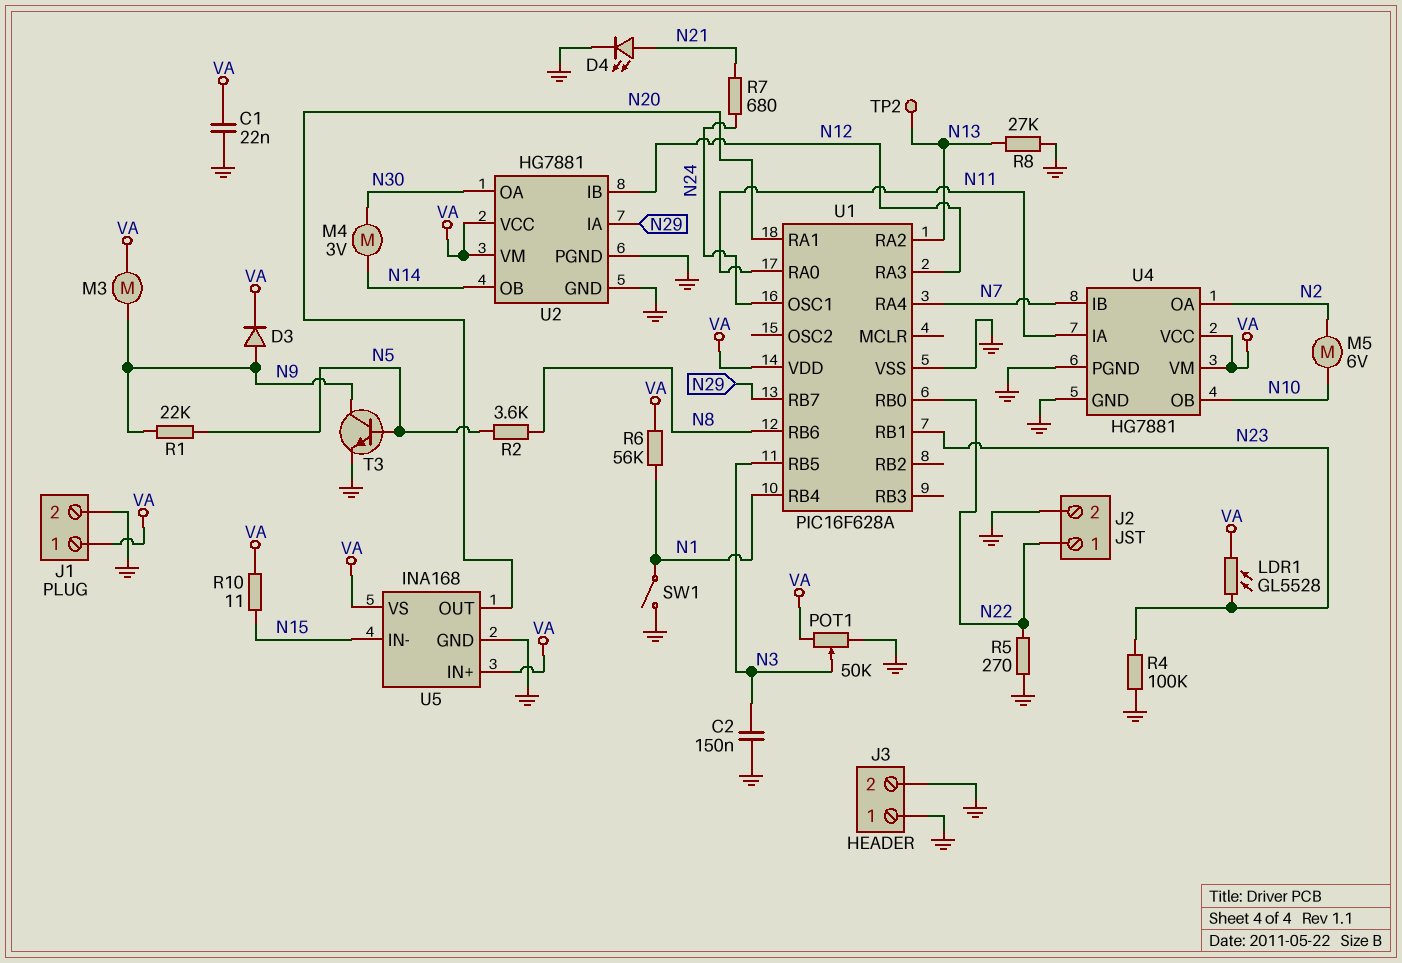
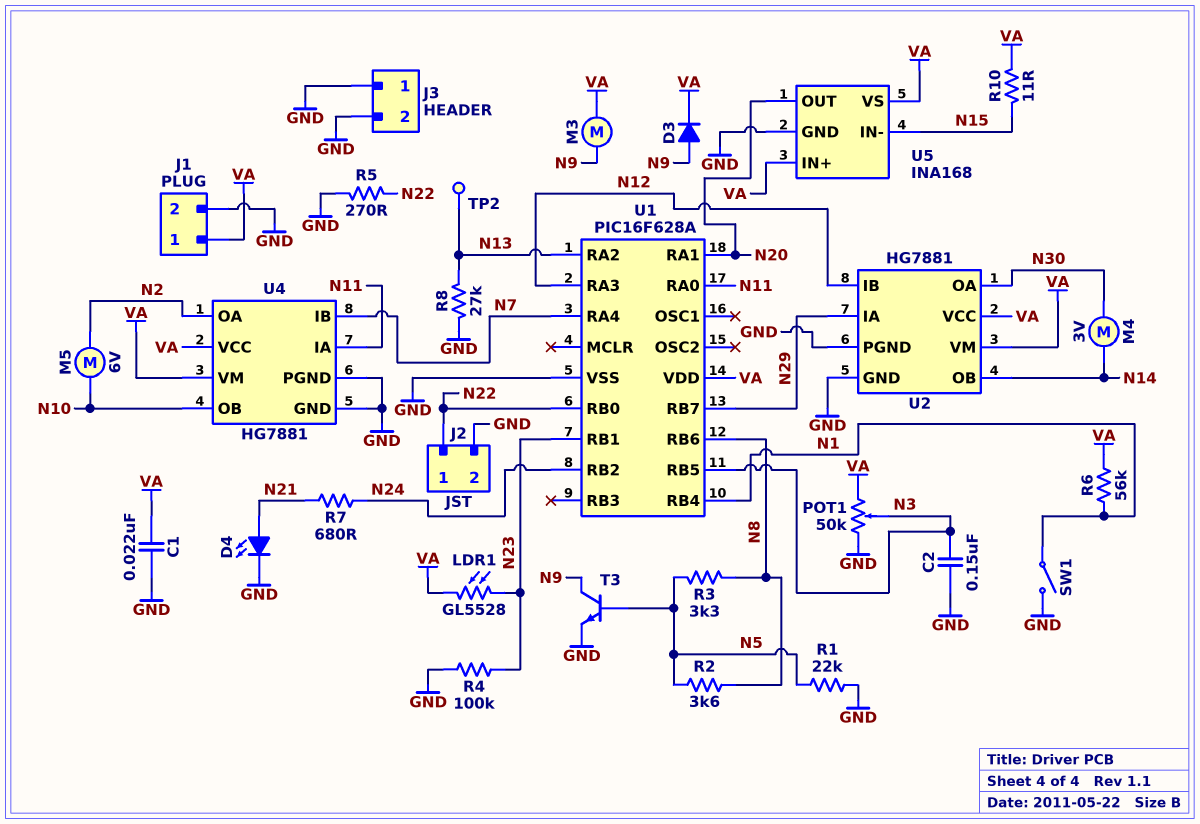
R1: 22k (N5, N9) -> 22k (GND, N5)
R3: none -> 3.3k (N5, N8)
U1 pin OSC1: N24 -> none
U1 pin RB2: none -> N24

